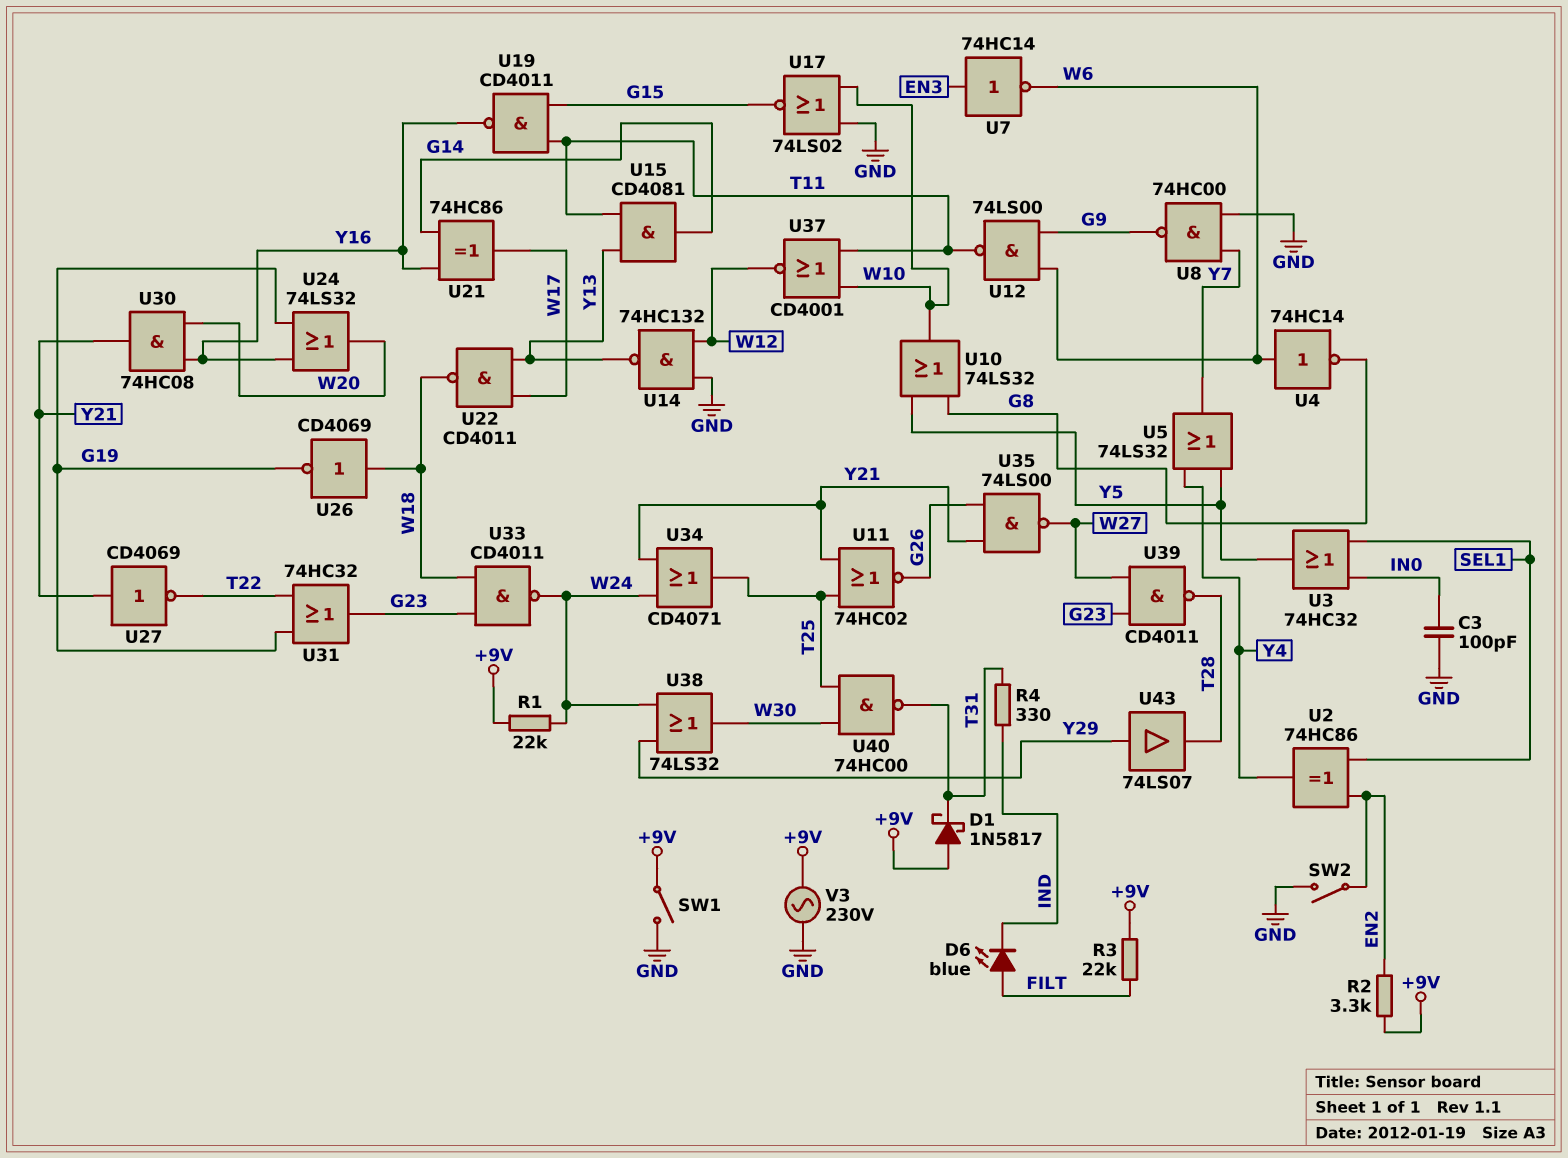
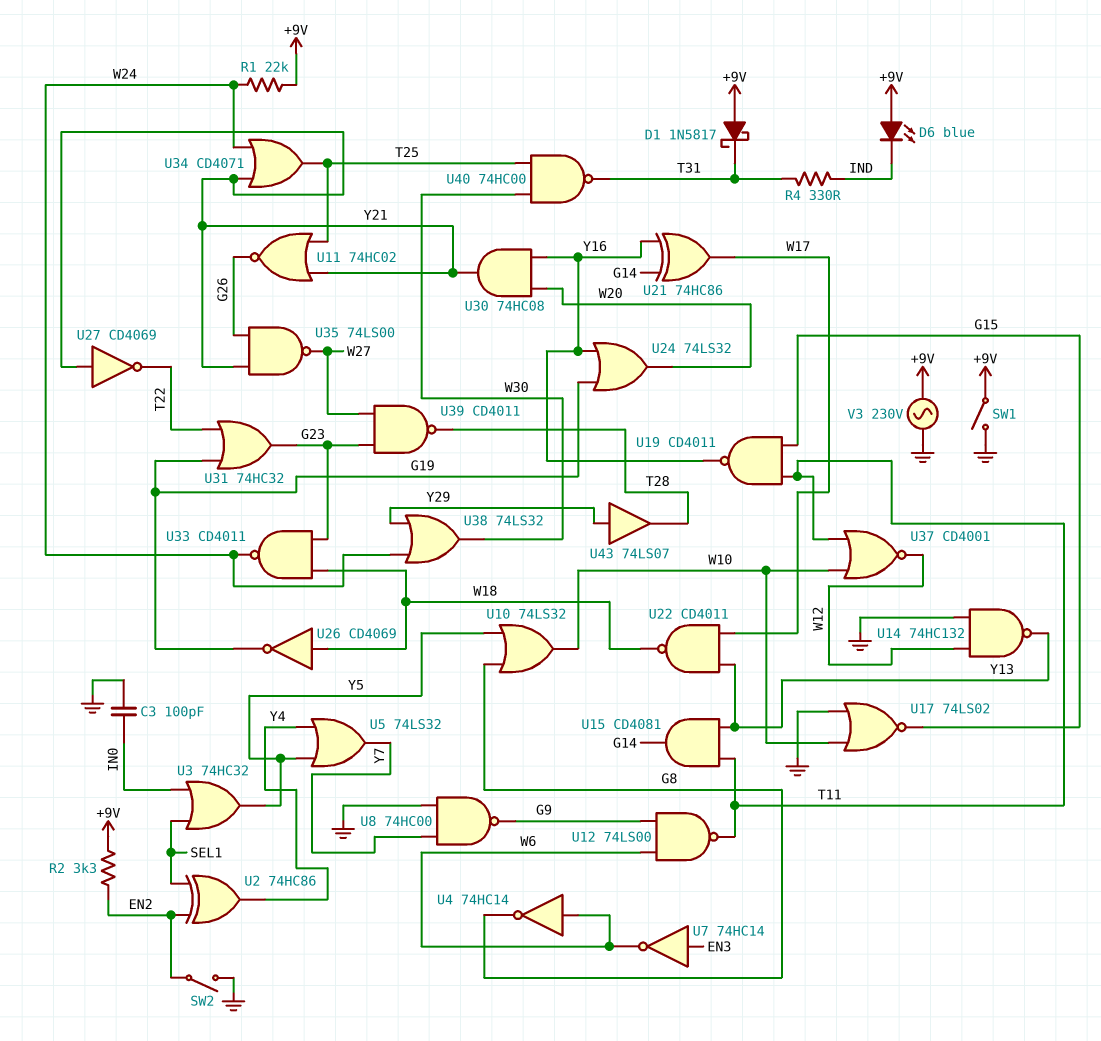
D6: LED blue (A FILT, K IND) -> LED blue (A +9V, K IND)
R3: 22k (+9V, FILT) -> none

